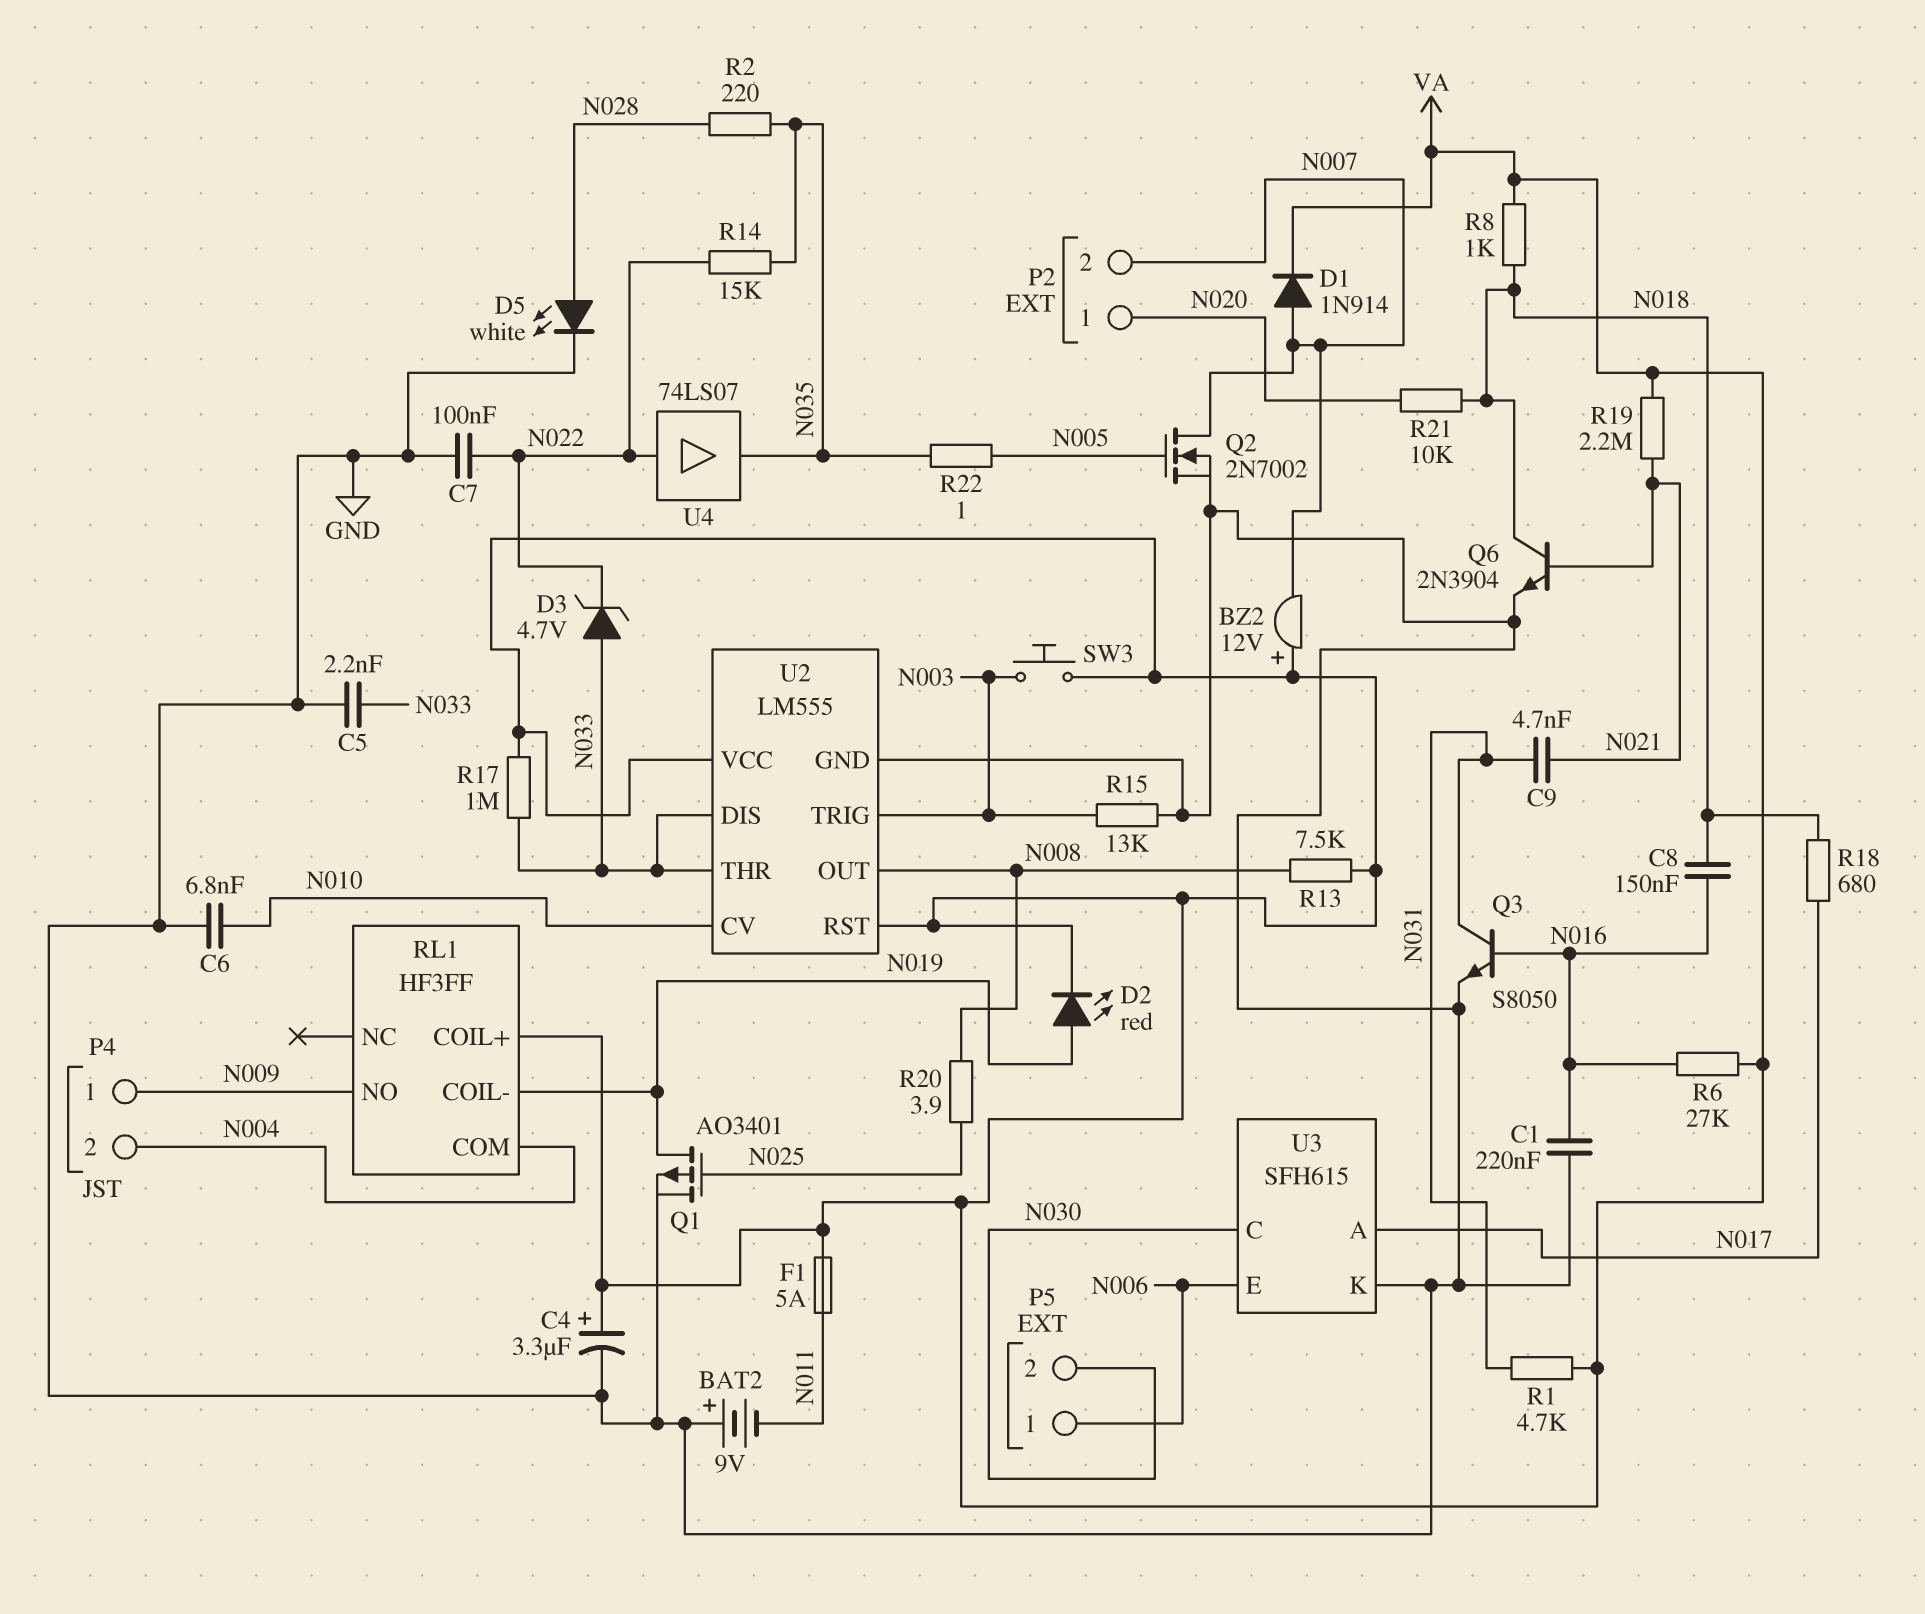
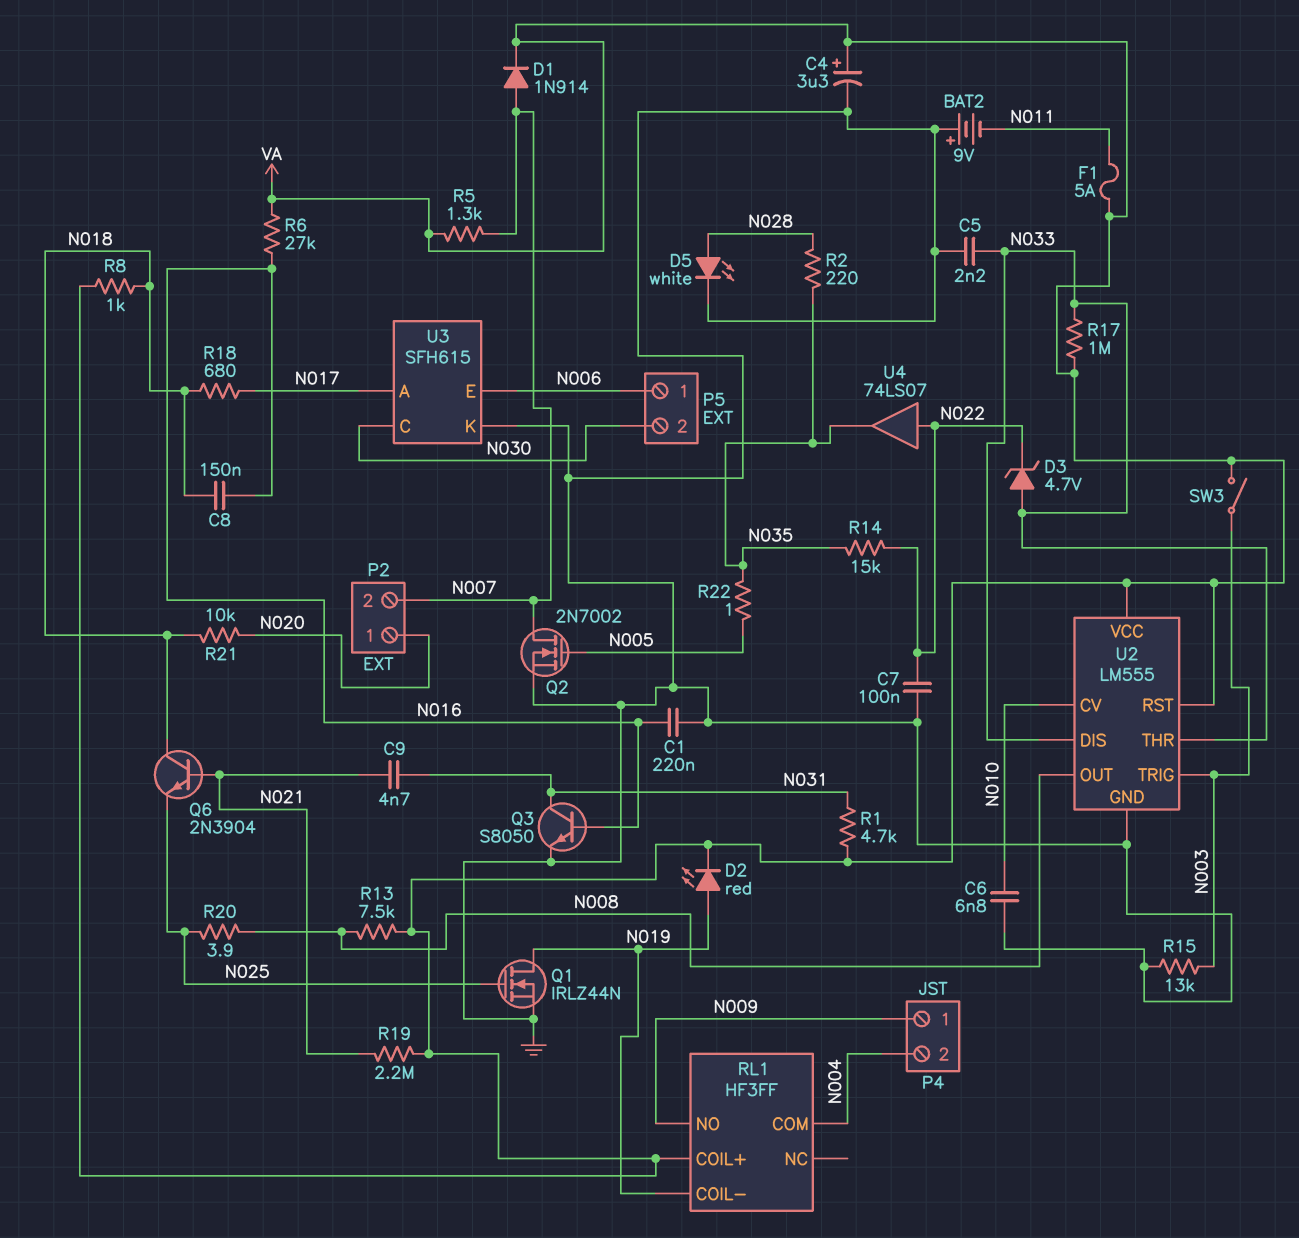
BZ2: buzzer 12V (plus VA, minus N007) -> none
Q1: PMOS AO3401 (G N025, D N019, S GND) -> NMOS IRLZ44N (G N025, D N019, S GND)
Q6: NPN 2N3904 (B N021, C N018, E GND) -> NPN 2N3904 (B N021, C N018, E N025)
R5: none -> 1.3k (N007, VA)
SW3: button (N003, VA) -> switch (N003, VA)

